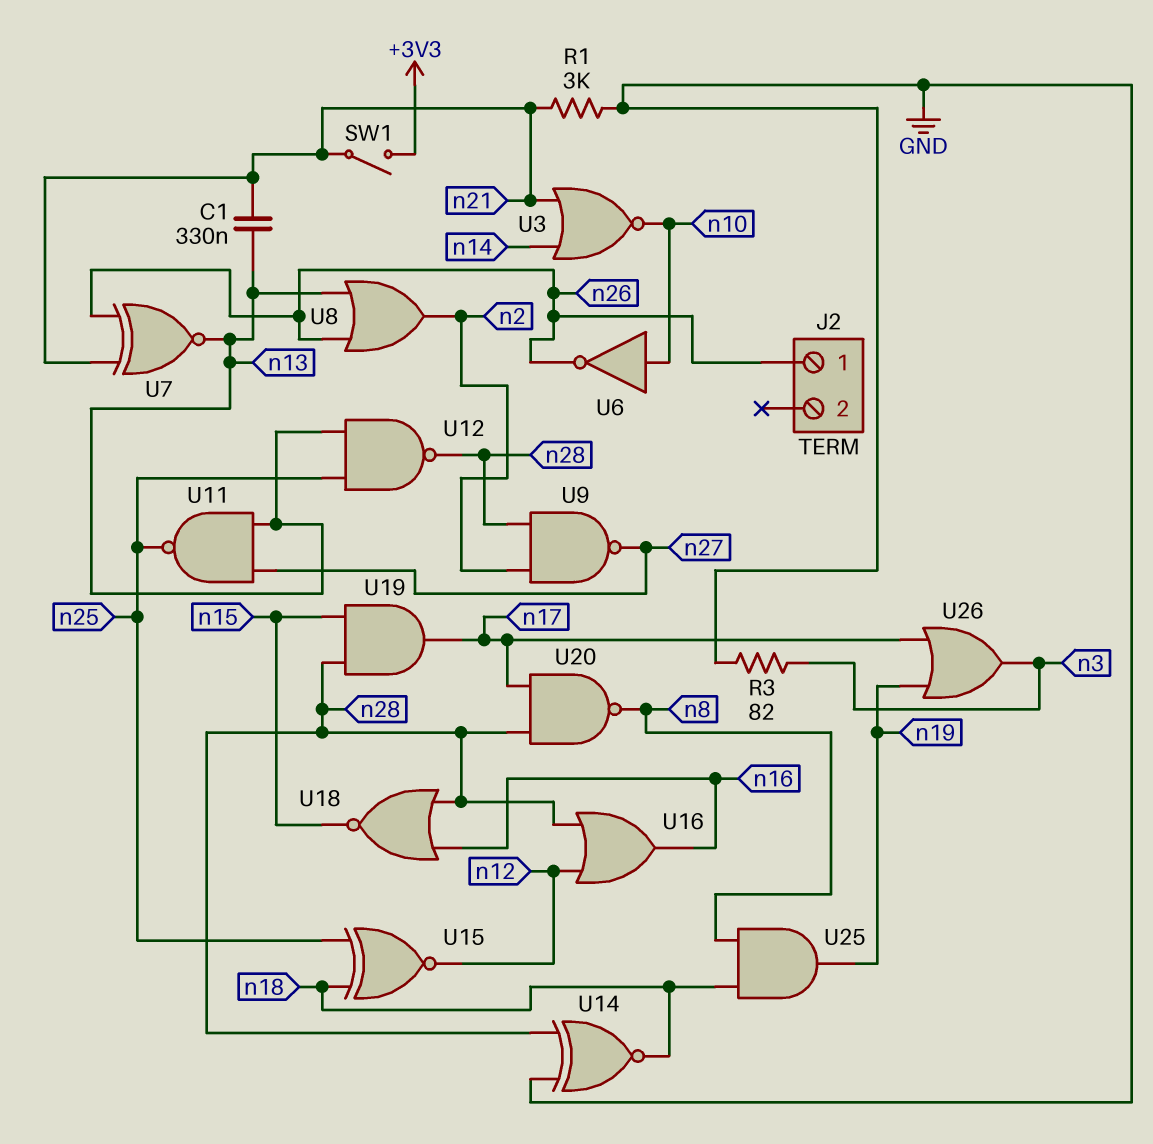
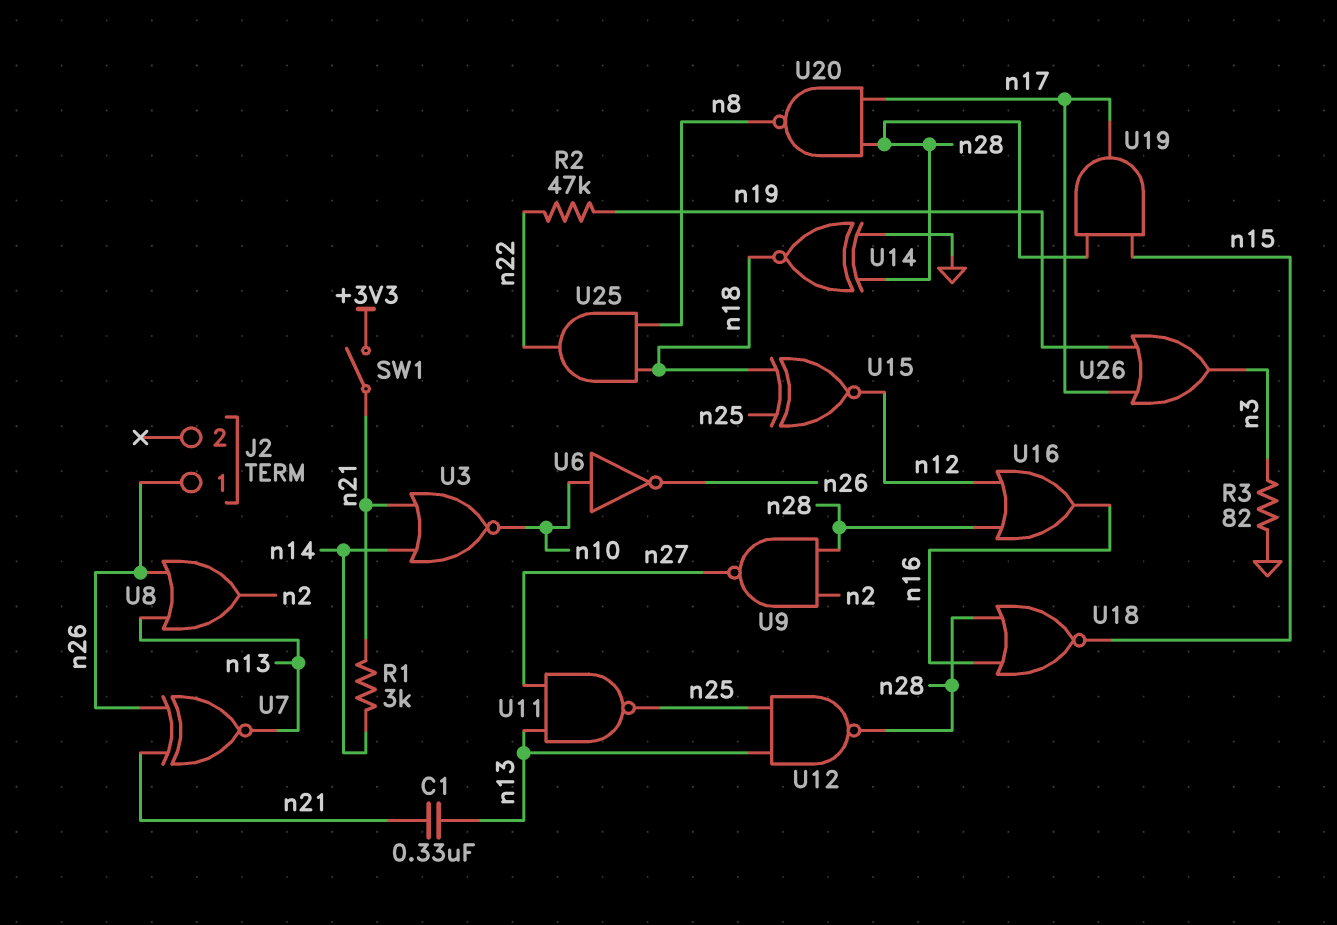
R1: 3k (GND, n21) -> 3k (n14, n21)
R2: none -> 47k (n19, n22)
U25: AND (in n8, in n18, out n19) -> AND (in n8, in n18, out n22)

